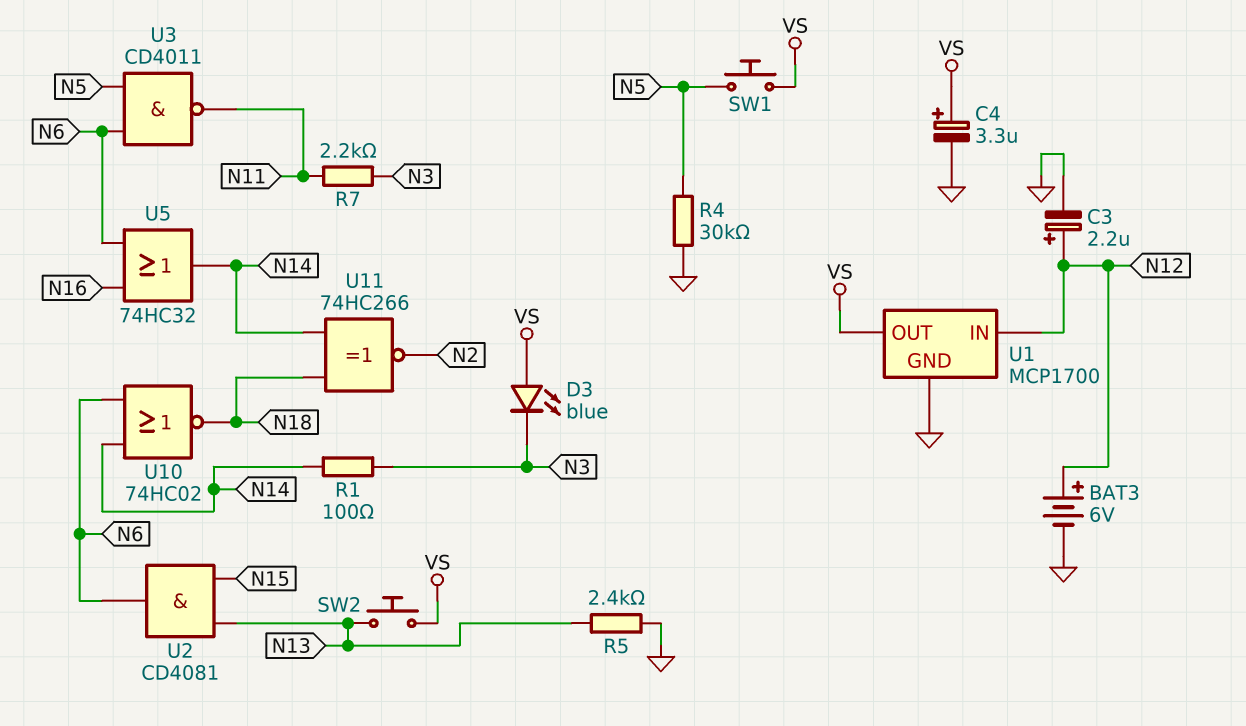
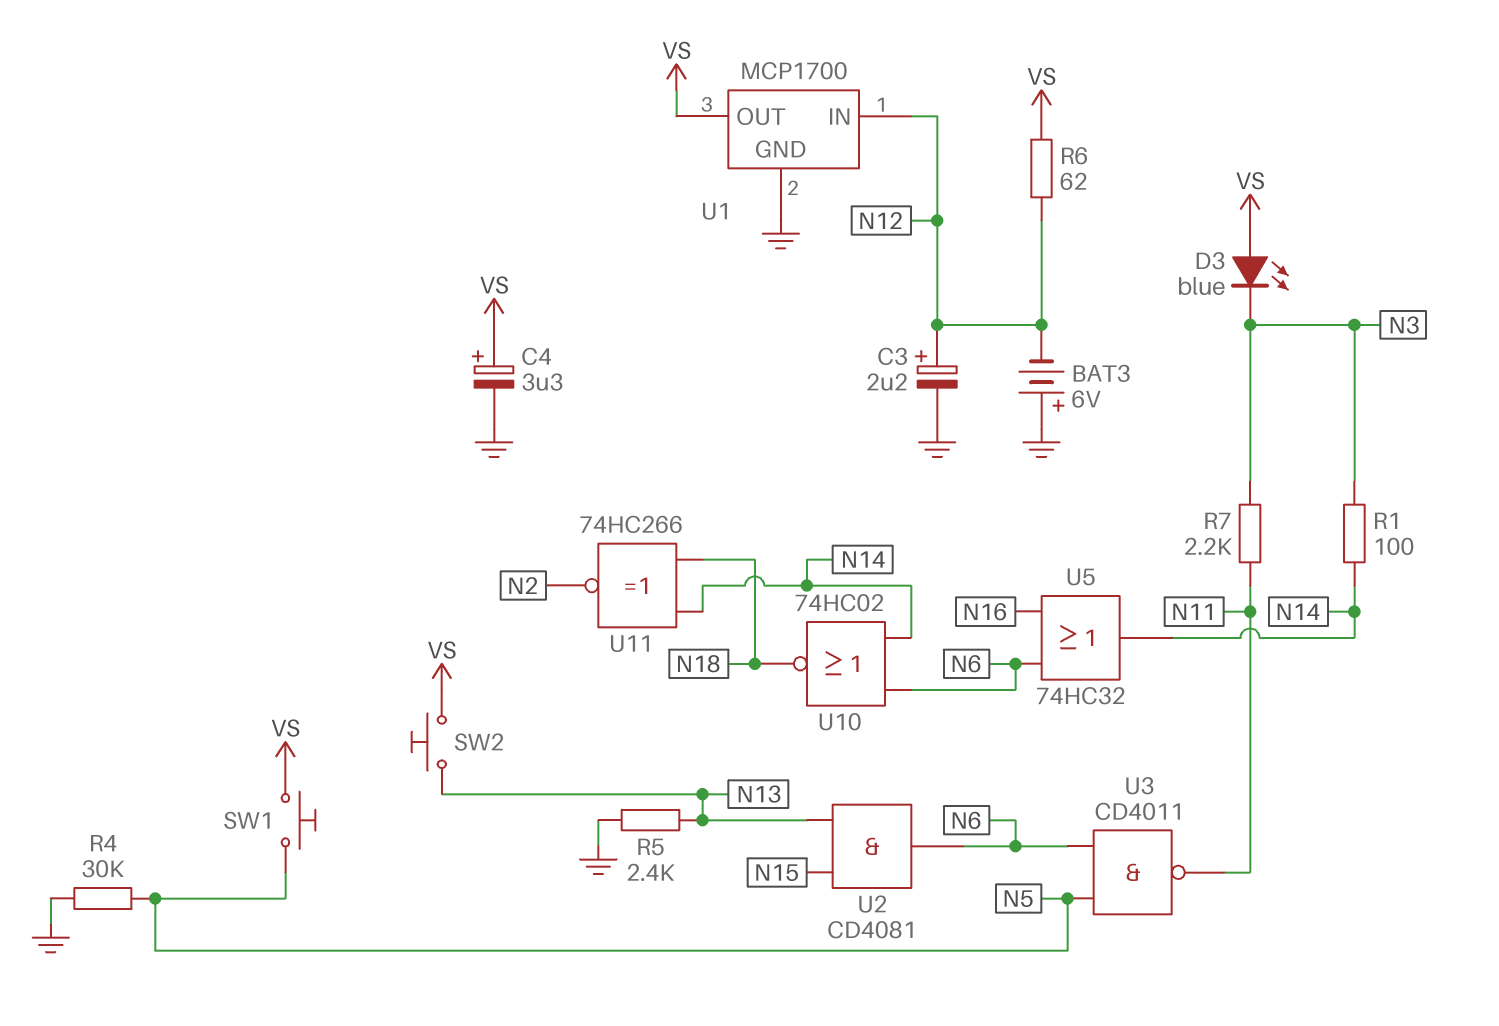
BAT3: 6V (plus N12, minus GND) -> 6V (plus GND, minus N12)
R6: none -> 62 (N12, VS)

